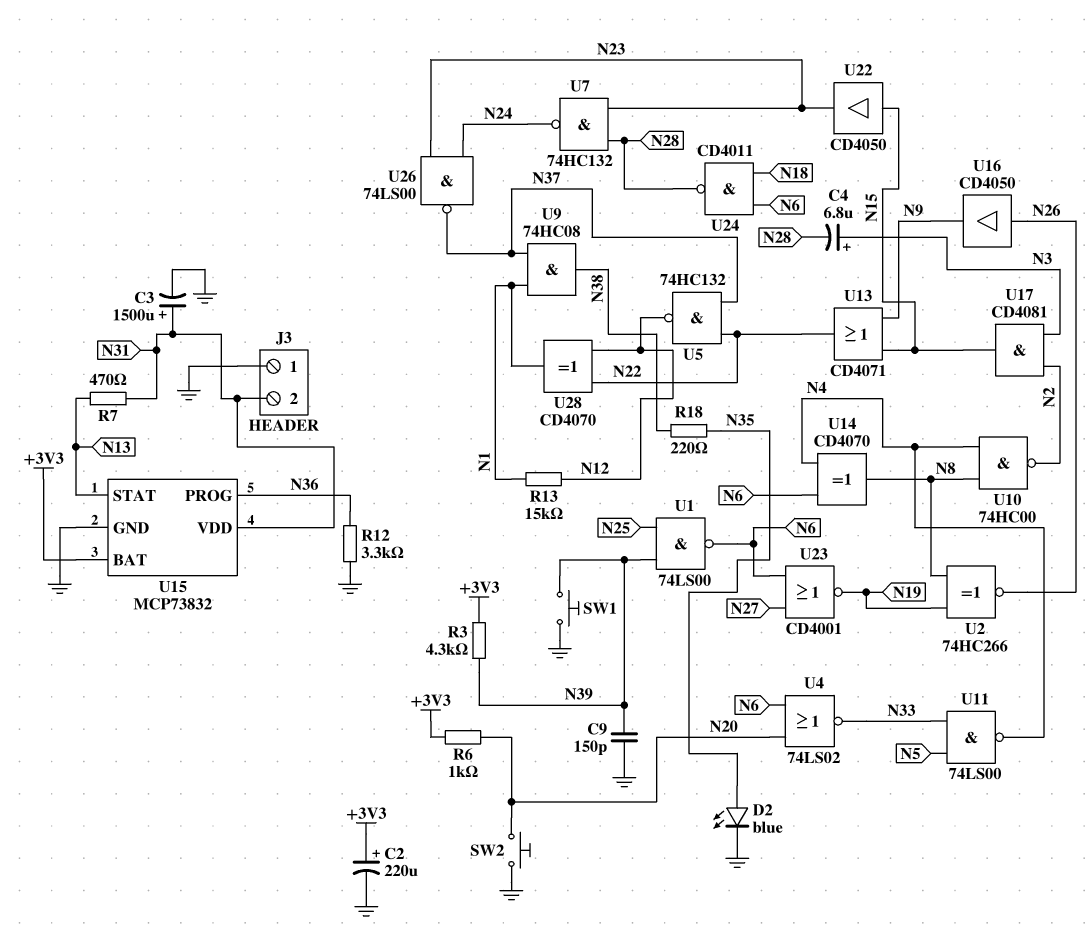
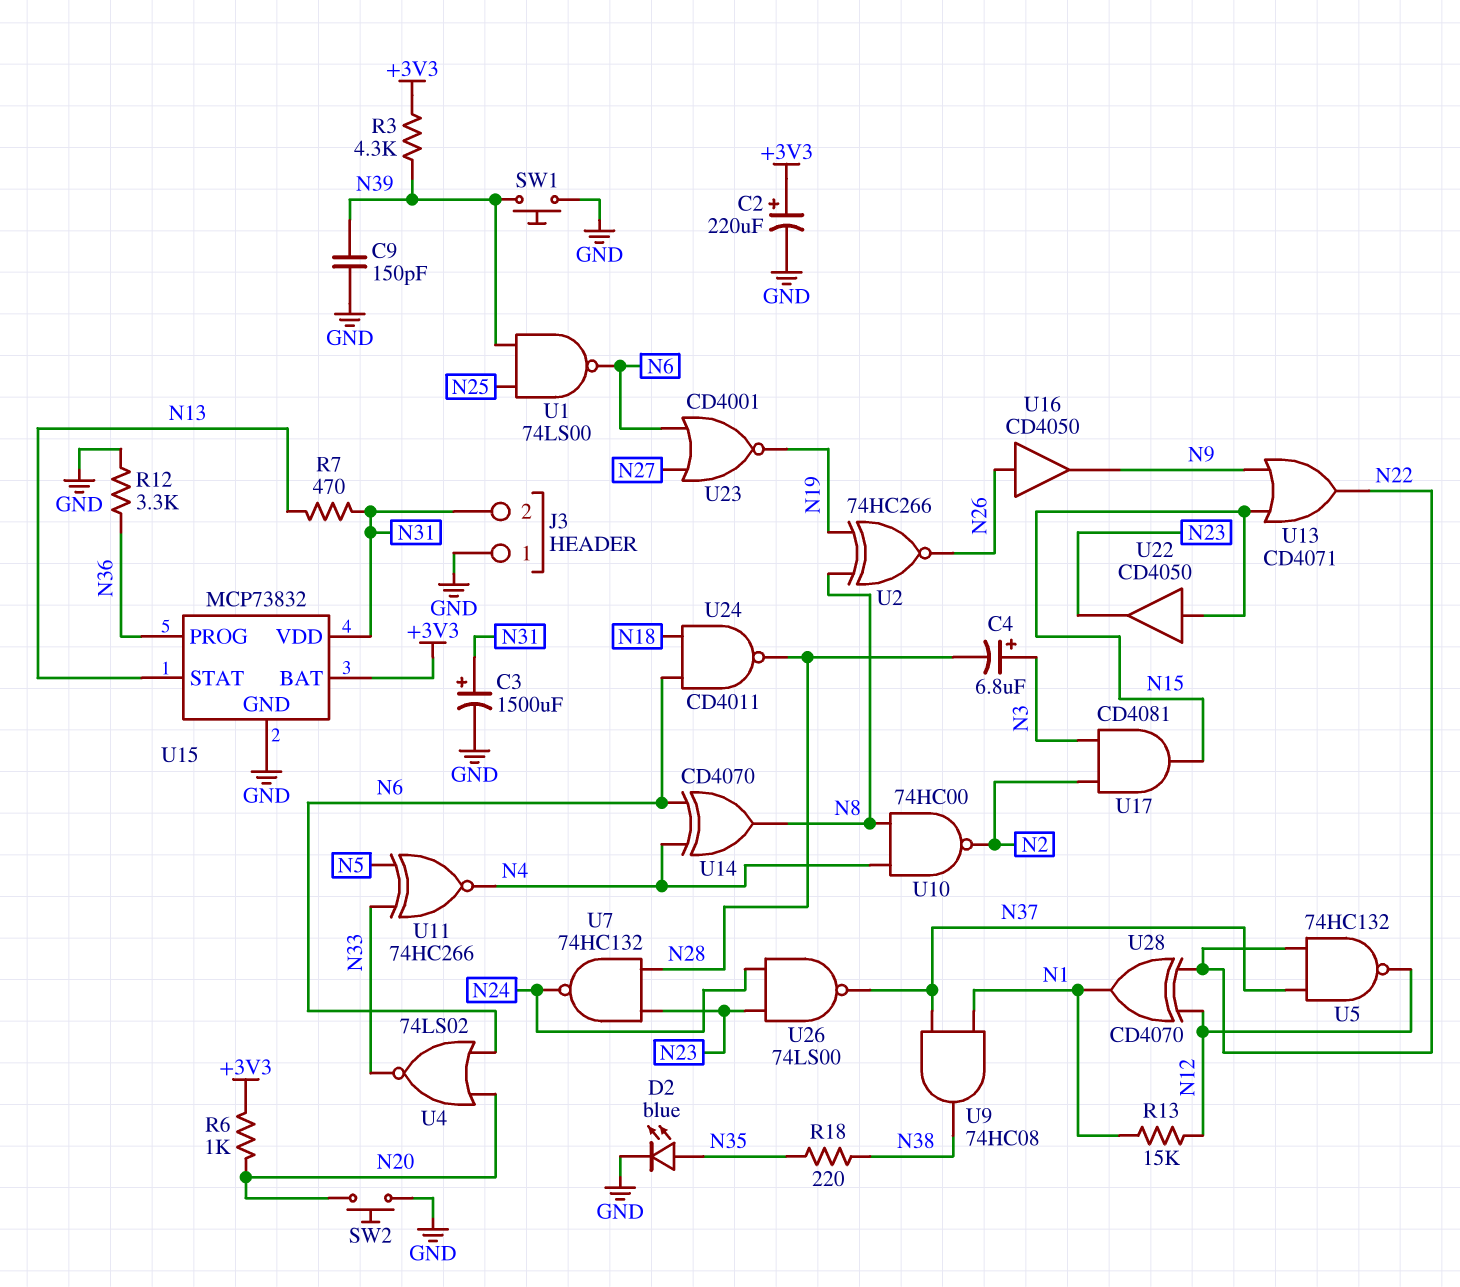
U11: NAND 74LS00 (in N5, in N33, out N4) -> XNOR 74HC266 (in N5, in N33, out N4)

